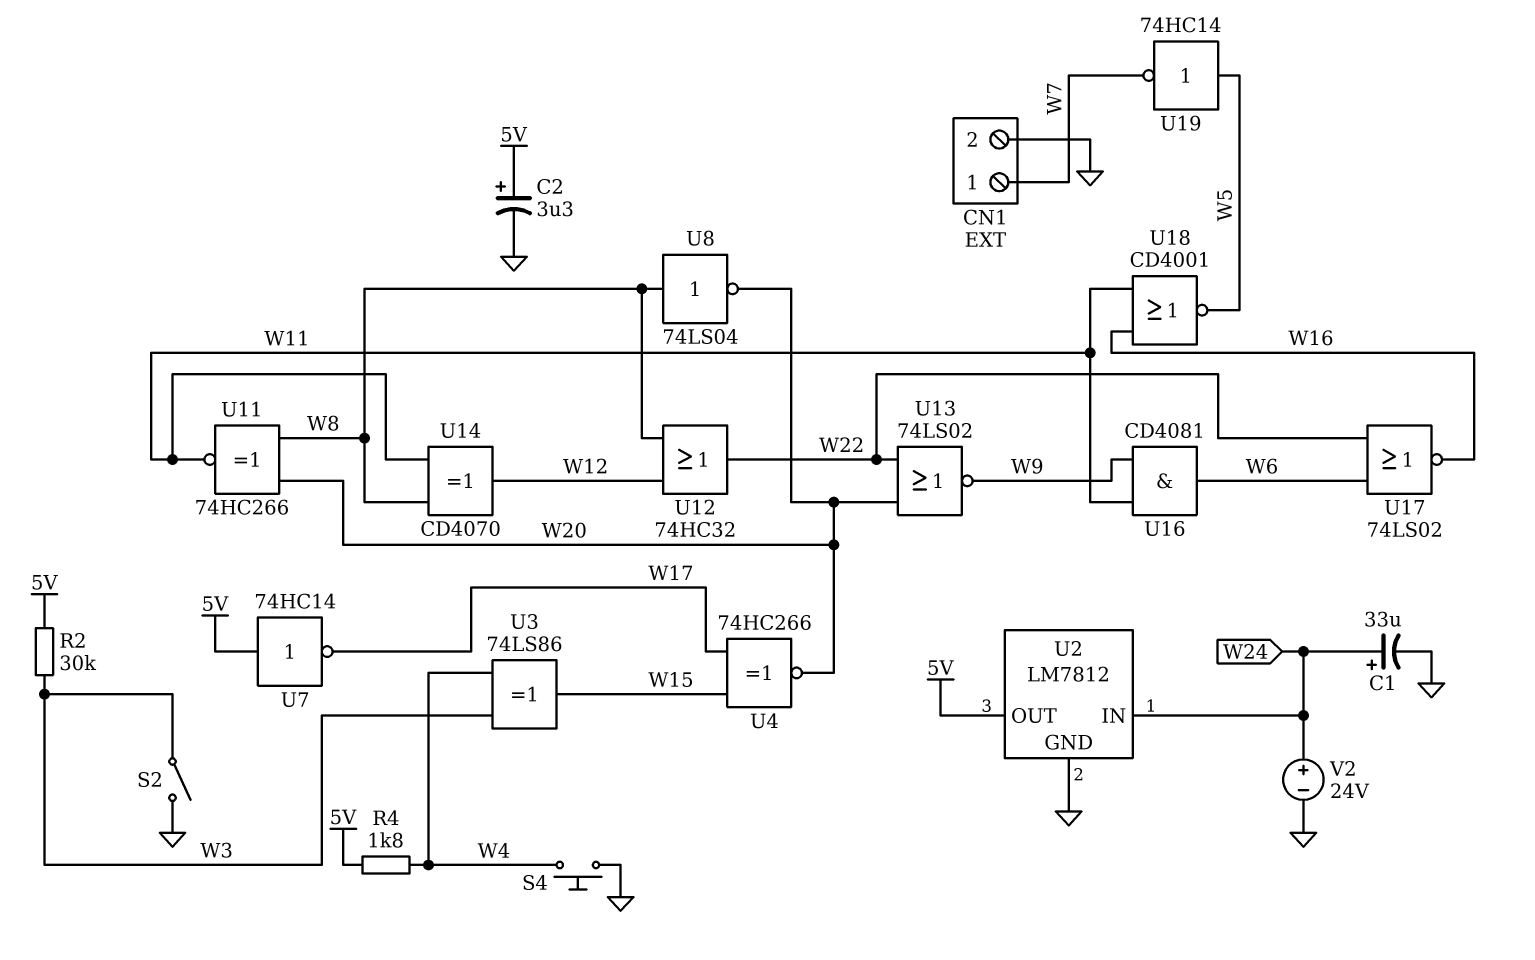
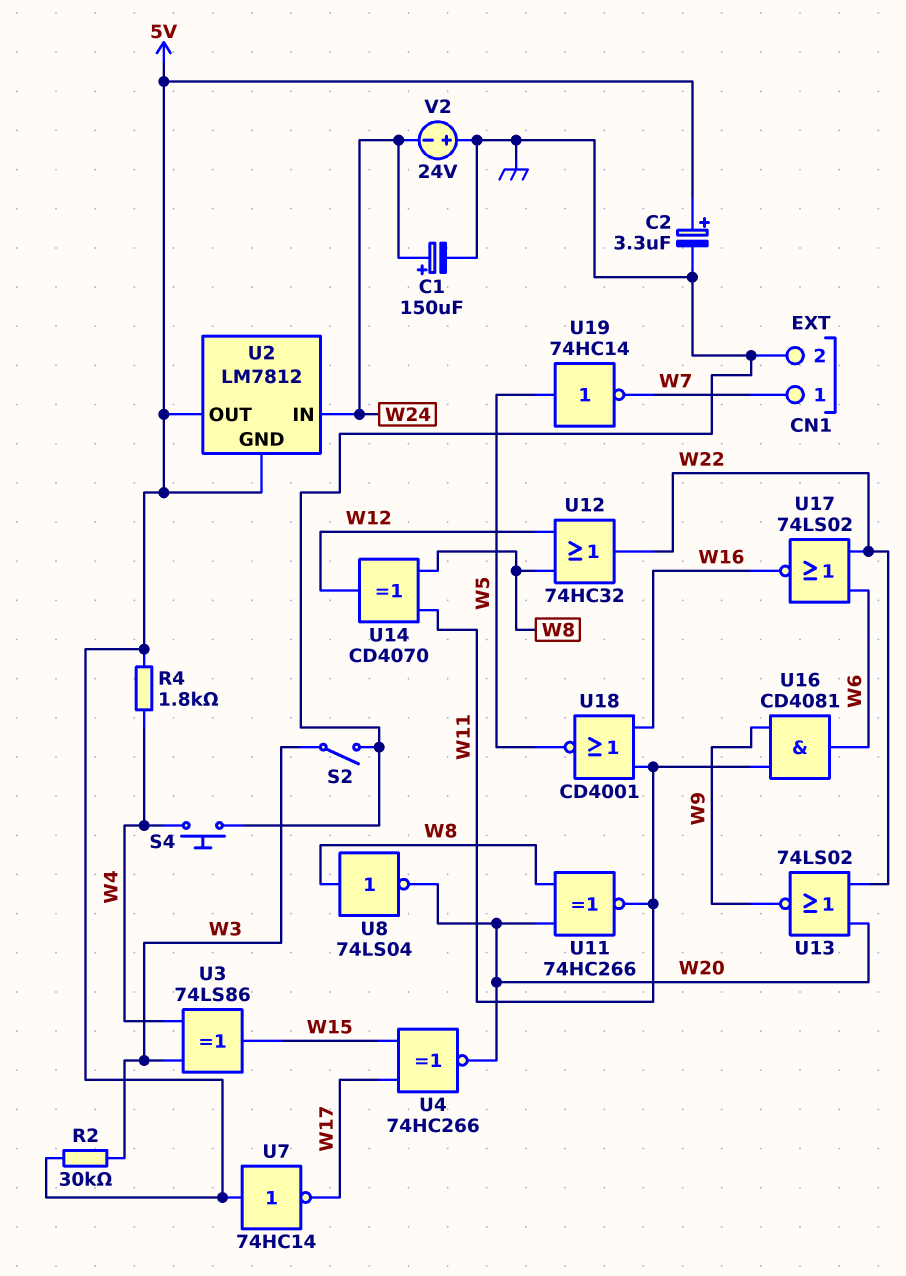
C1: 33uF (plus W24, minus GND) -> 150uF (plus W24, minus GND)
U2 pin GND: GND -> 5V
V2: 24V (plus W24, minus GND) -> 24V (plus GND, minus W24)

